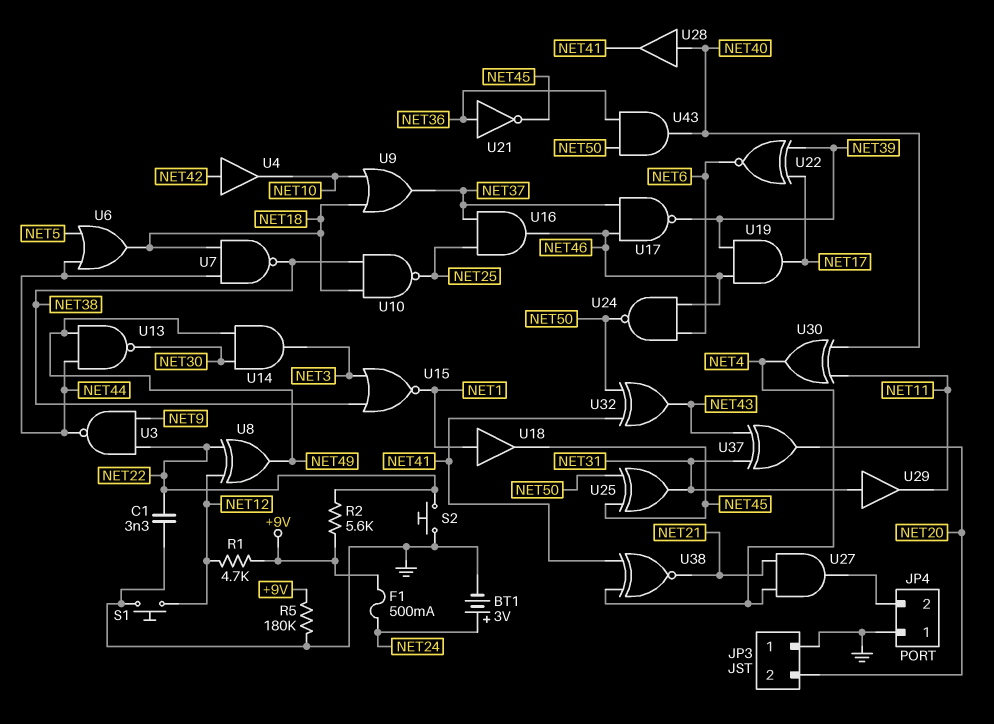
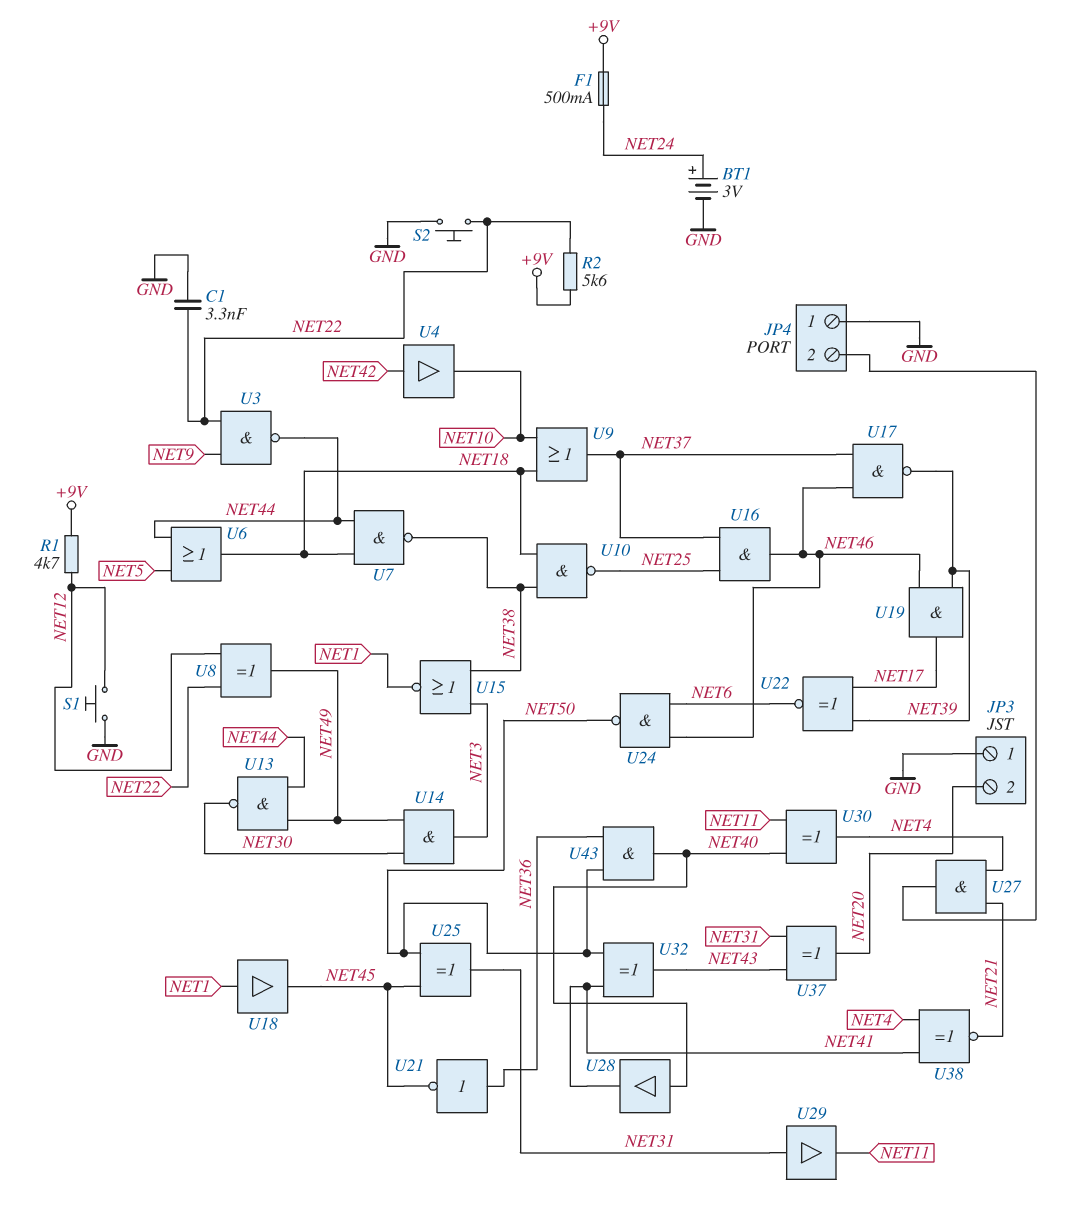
R5: 180k (+9V, GND) -> none

